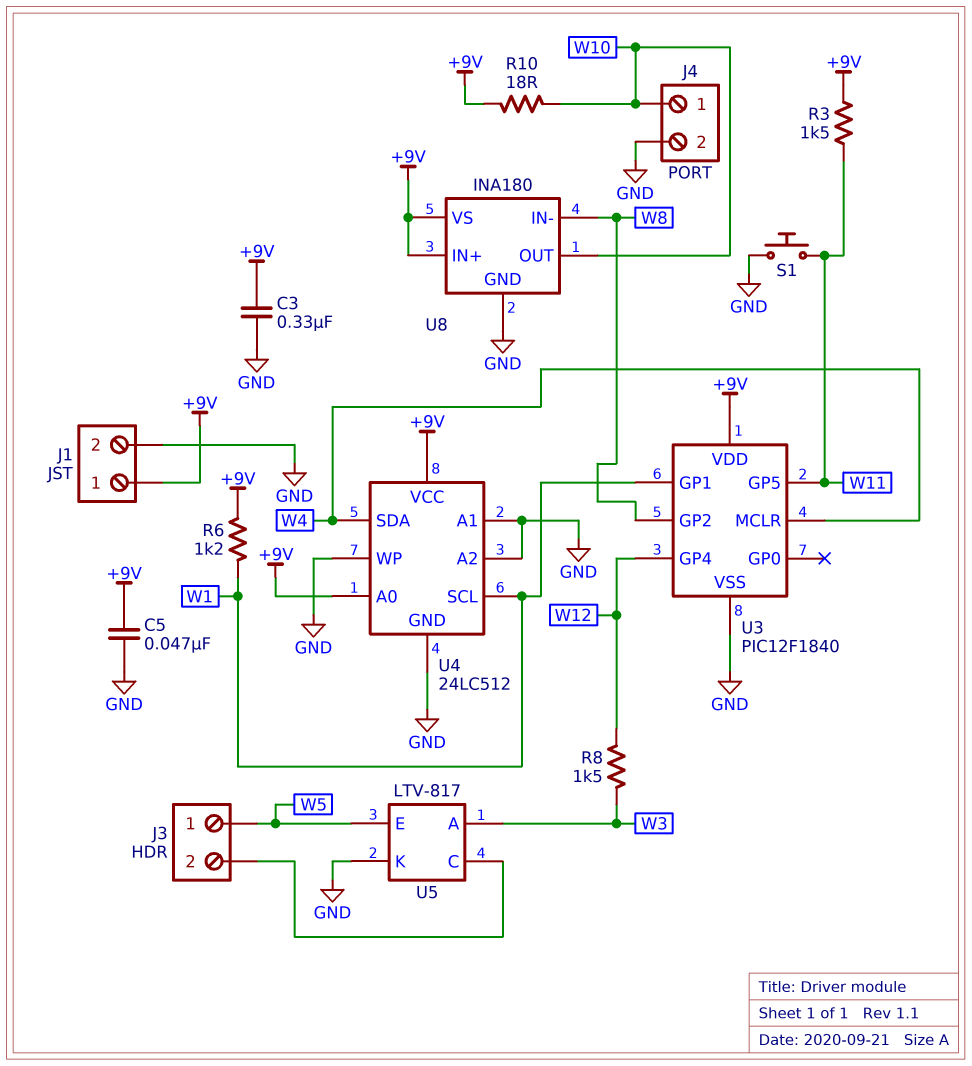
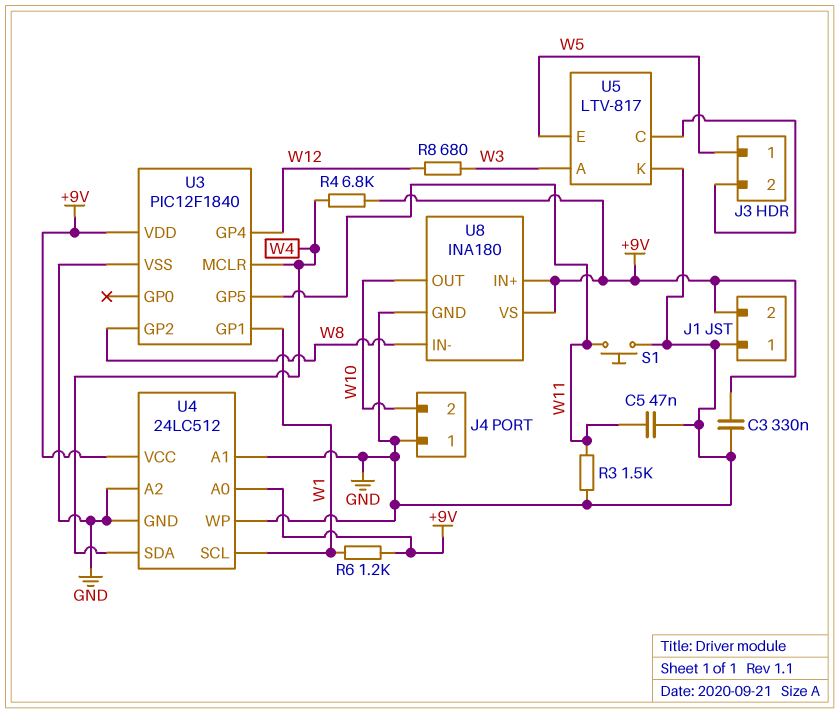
C5: 47nF (+9V, GND) -> 47nF (GND, W11)
J1 pin 1: +9V -> GND
J1 pin 2: GND -> +9V
J4 pin 1: W10 -> GND
J4 pin 2: GND -> W10
R3: 1.5k (+9V, W11) -> 1.5k (GND, W11)
R4: none -> 6.8k (+9V, W4)
R8: 1.5k (W3, W12) -> 680 (W3, W12)
R10: 18 (+9V, W10) -> none

